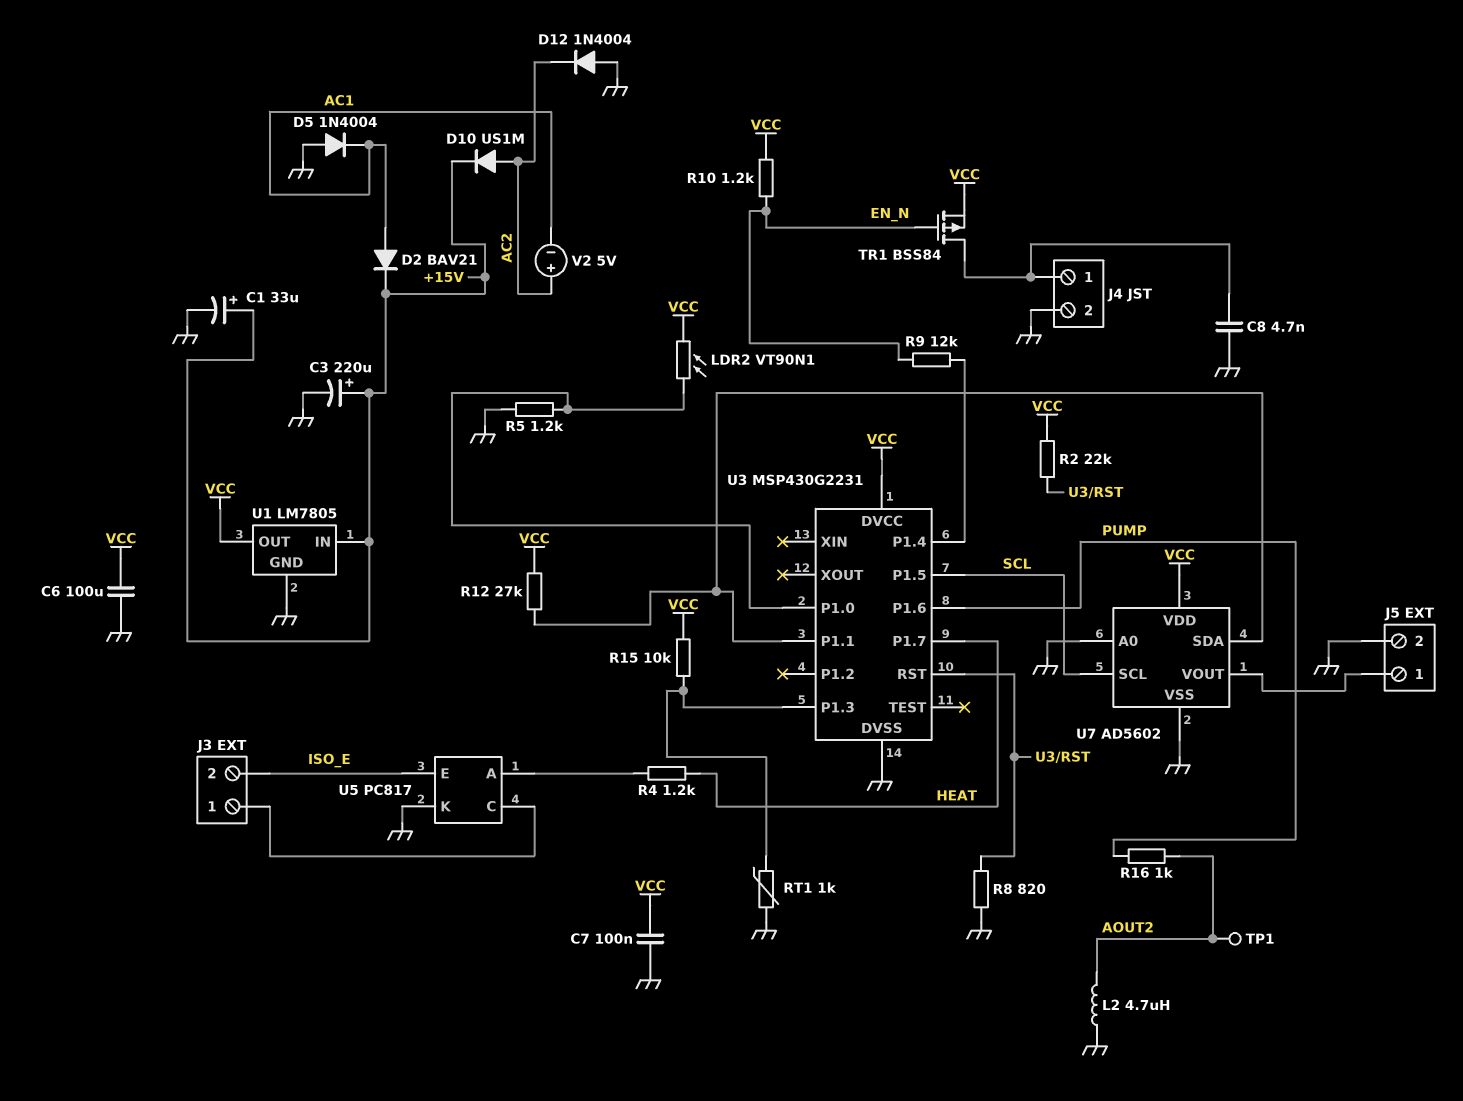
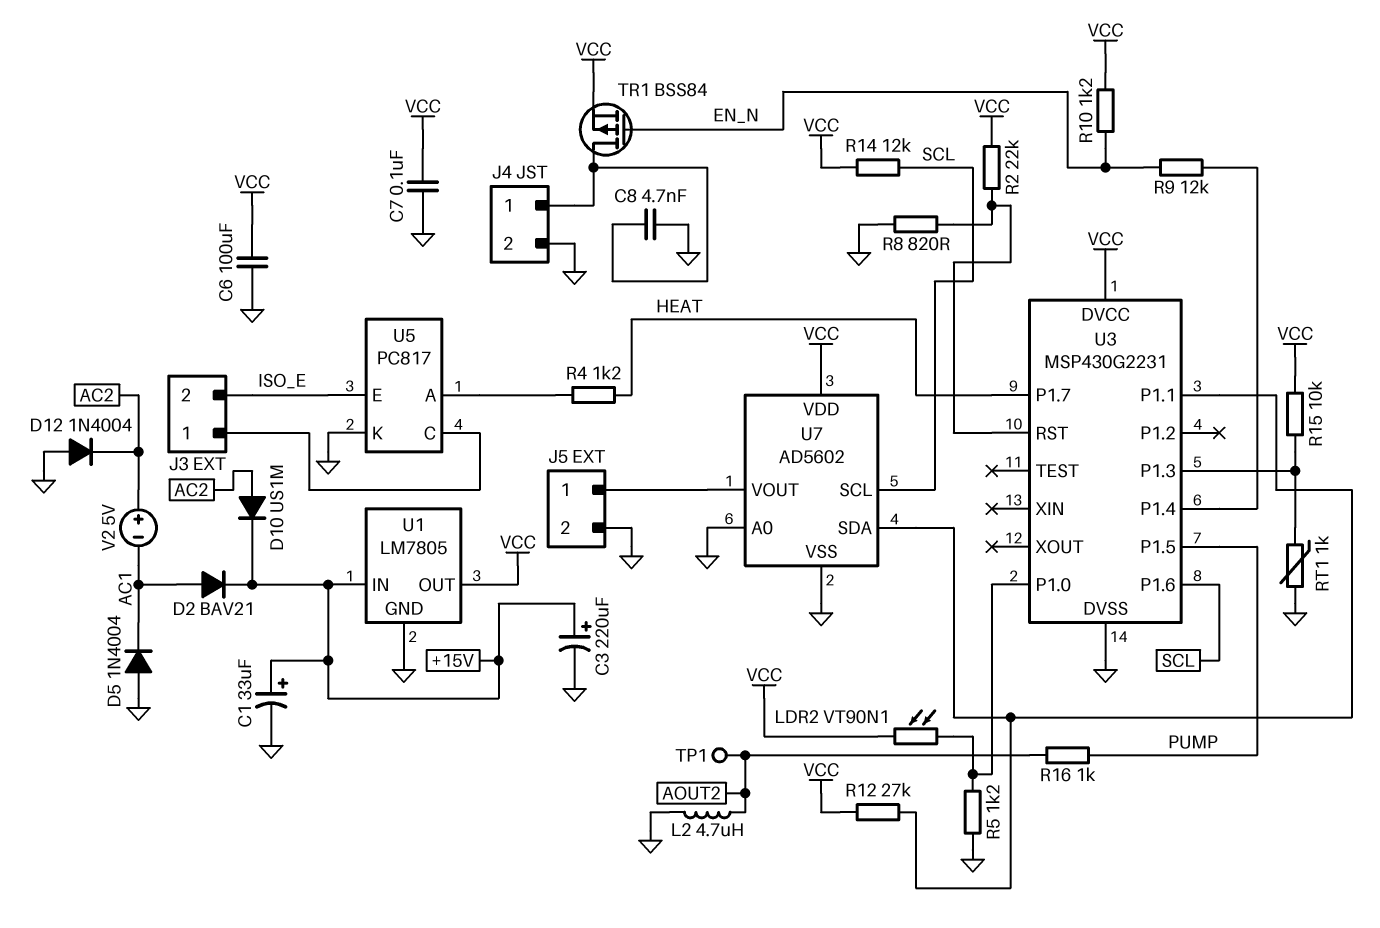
R14: none -> 12k (SCL, VCC)
U3 pin P1.5: SCL -> PUMP
U3 pin P1.6: PUMP -> SCL

